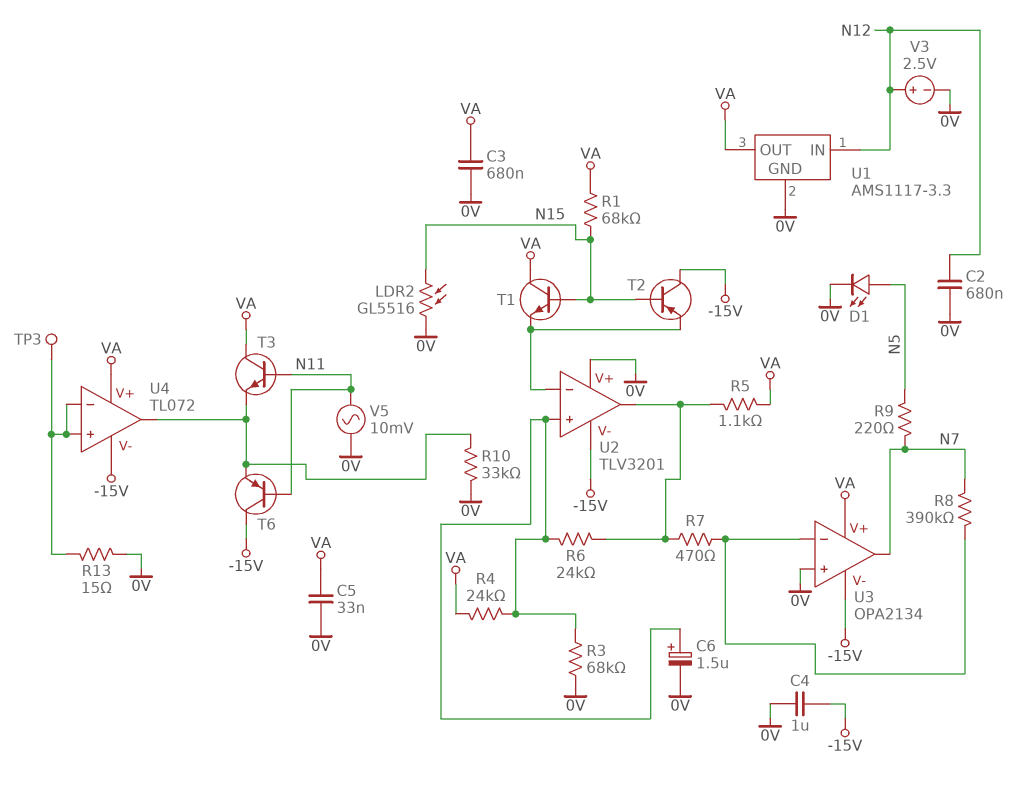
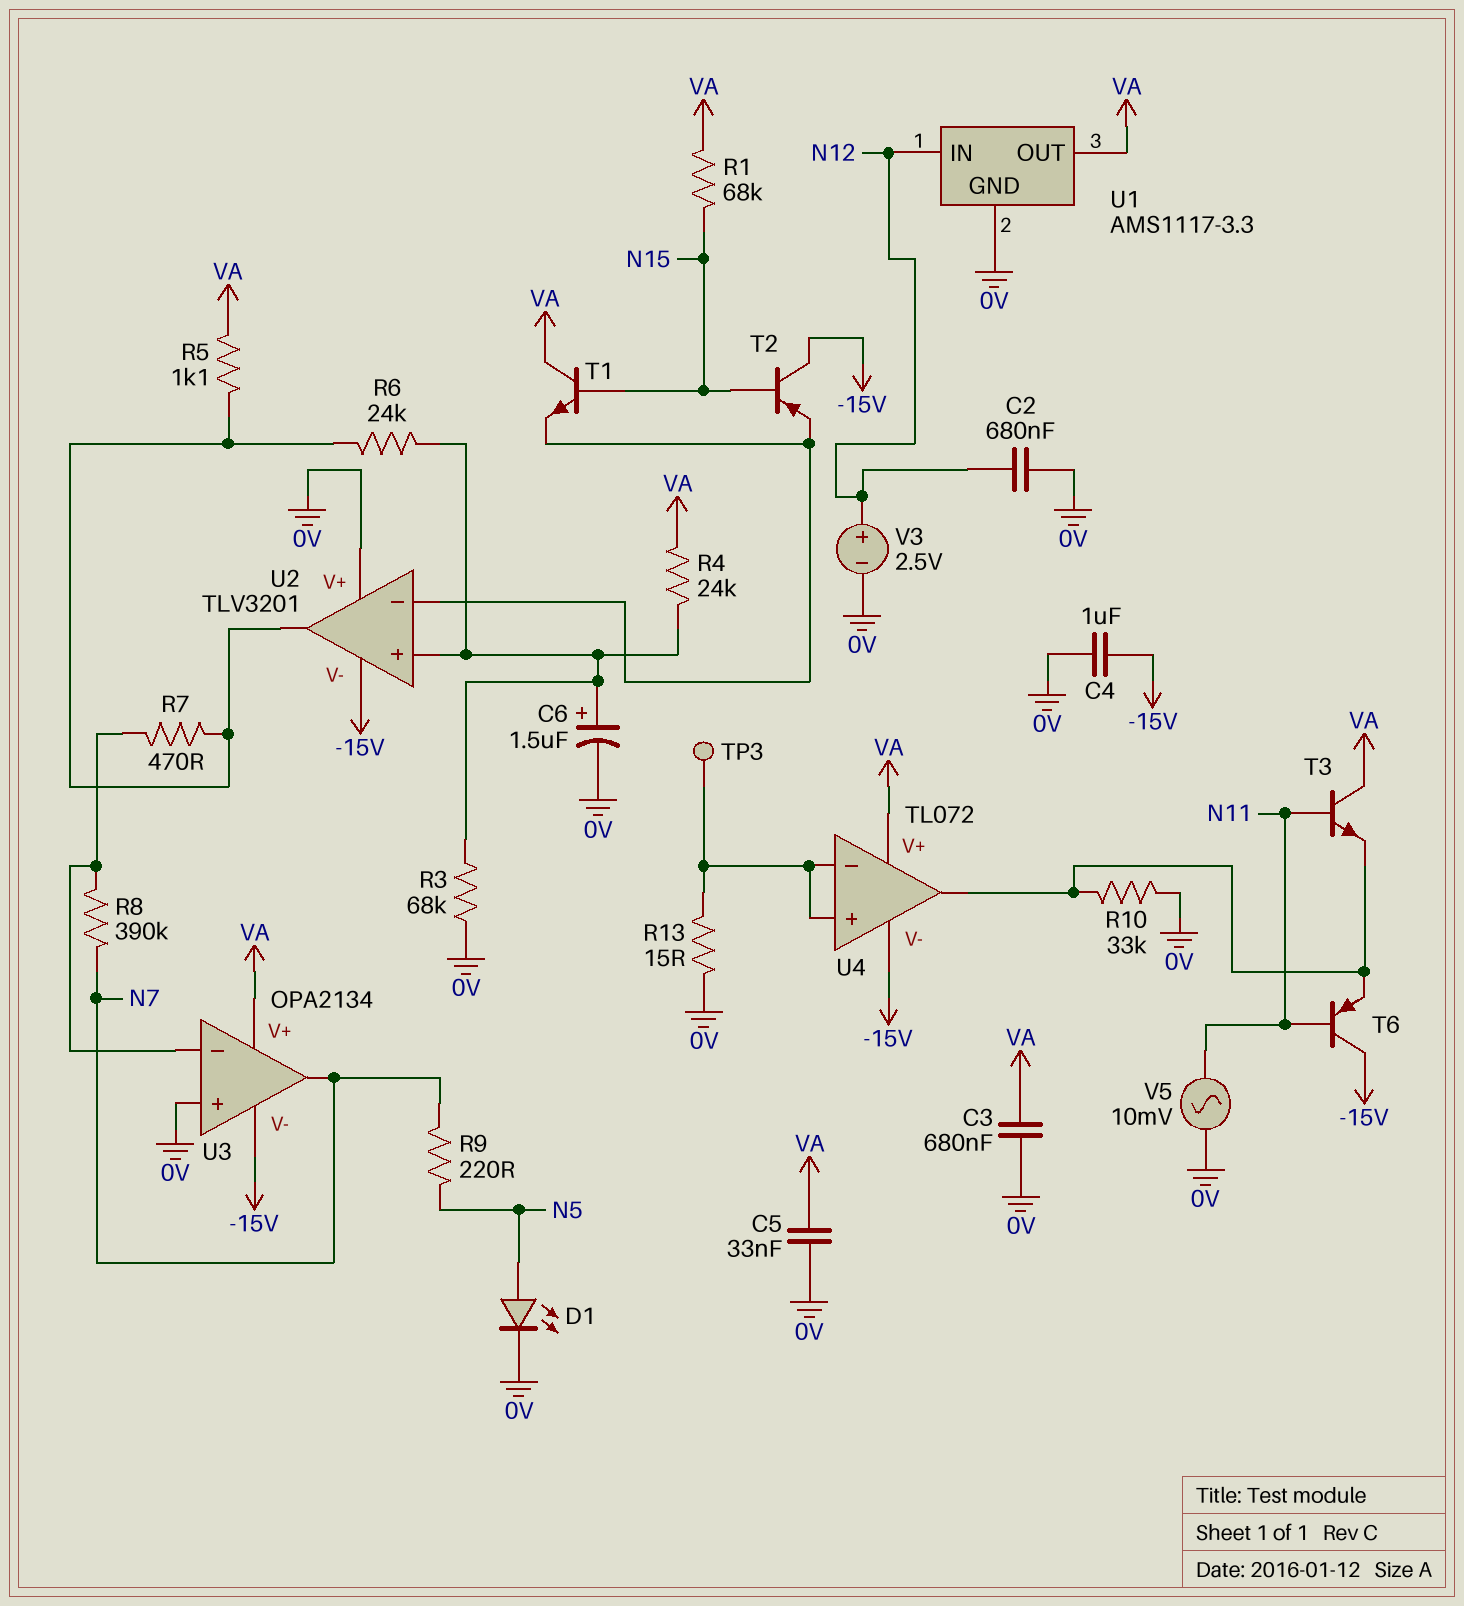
LDR2: GL5516 (0V, N15) -> none

